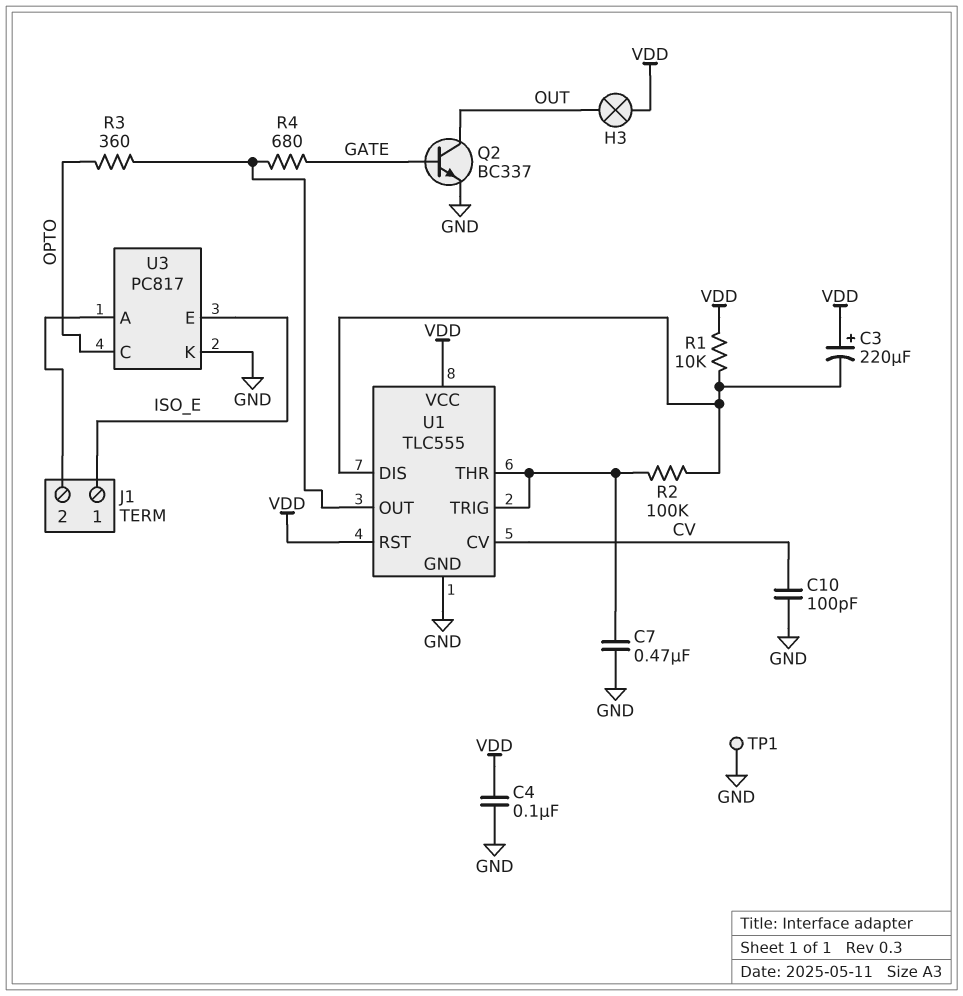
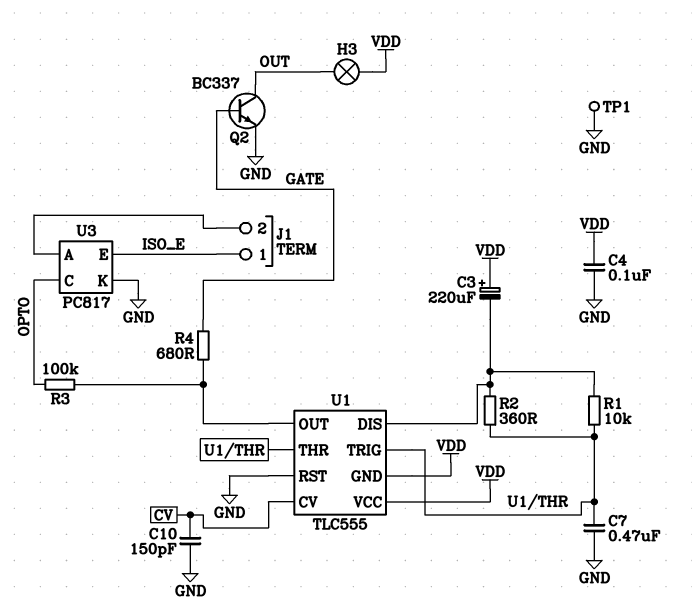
C10: 100pF (CV, GND) -> 150pF (CV, GND)
R1: 10k (U1/DIS, VDD) -> 10k (U1/DIS, U1/THR)
R2: 100k (U1/DIS, U1/THR) -> 360 (U1/DIS, U1/THR)
R3: 360 (OPTO, U1/OUT) -> 100k (OPTO, U1/OUT)
U1 pin GND: GND -> VDD
U1 pin RST: VDD -> GND

